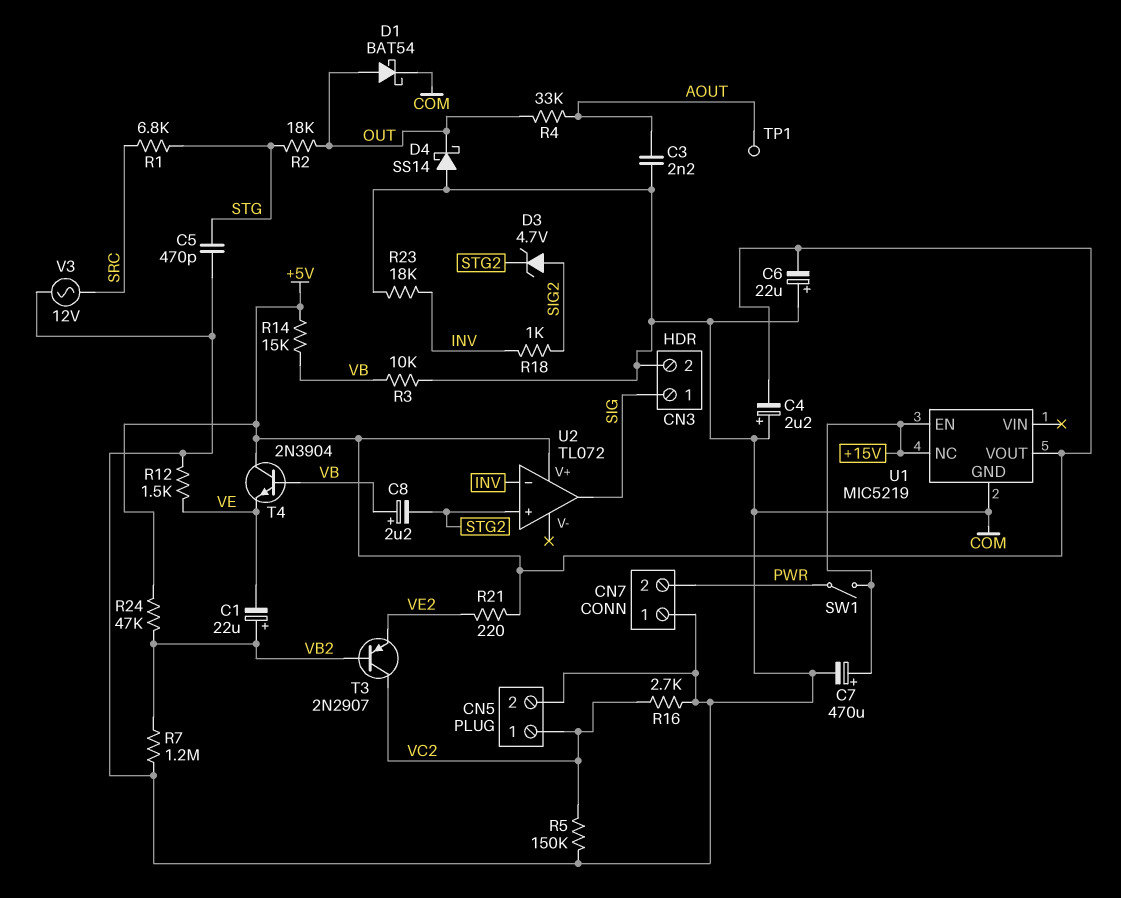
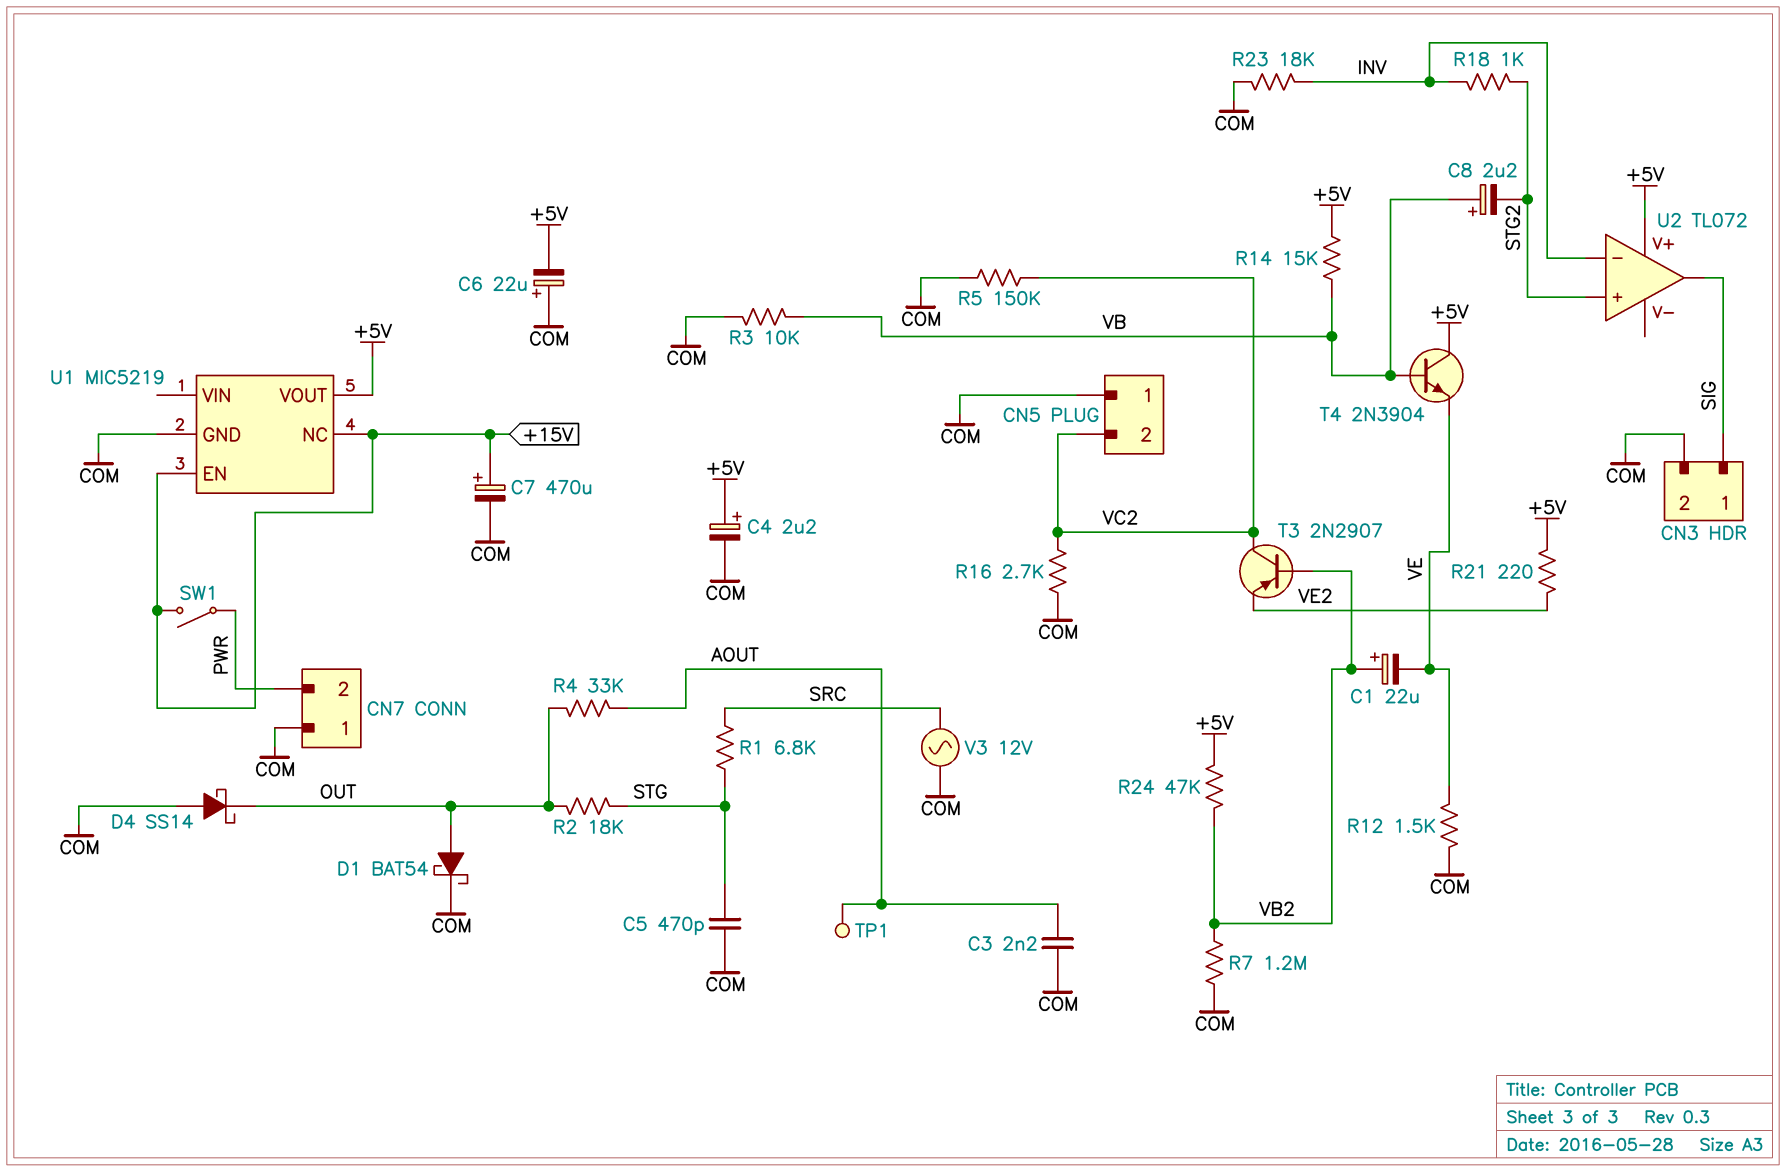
C4: 2.2uF (plus COM, minus +5V) -> 2.2uF (plus +5V, minus COM)
CN5 pin 1: VC2 -> COM
CN5 pin 2: COM -> VC2
D3: zener 4.7V (A SIG2, K STG2) -> none
R18: 1k (INV, SIG2) -> 1k (INV, STG2)

